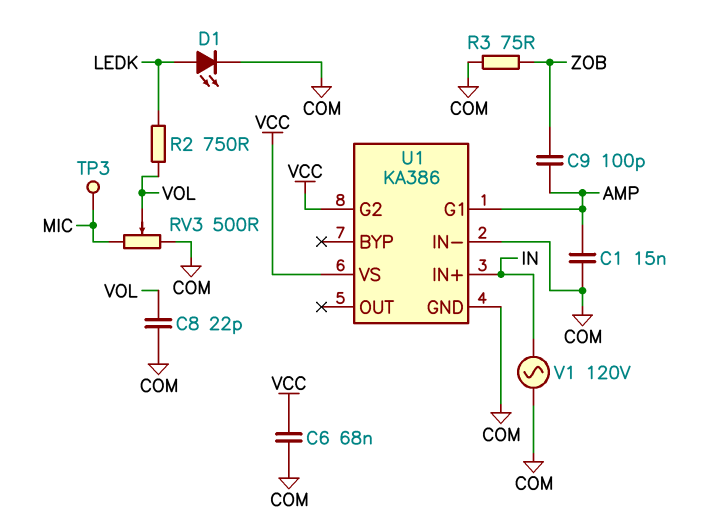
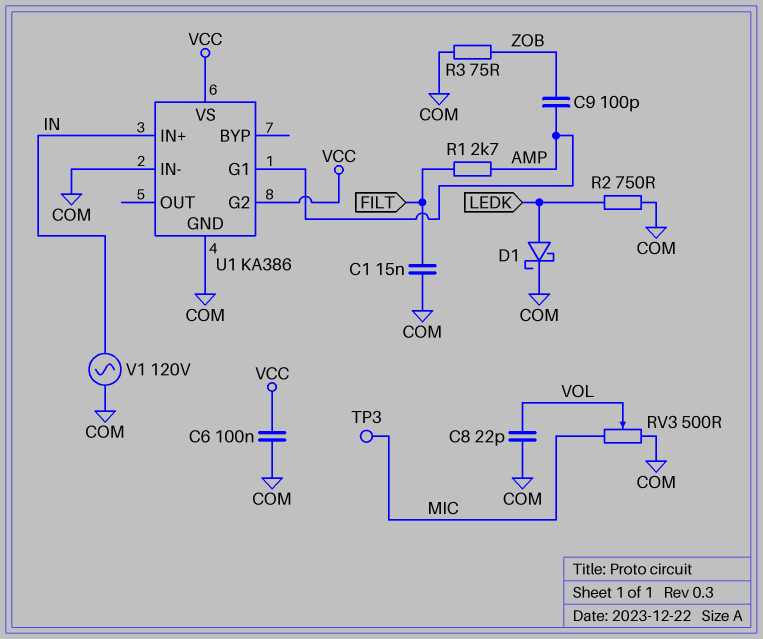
C1: 15nF (AMP, COM) -> 15nF (COM, FILT)
C6: 68nF (COM, VCC) -> 100nF (COM, VCC)
D1: LED (A LEDK, K COM) -> schottky (A LEDK, K COM)
R1: none -> 2.7k (AMP, FILT)
R2: 750 (LEDK, VOL) -> 750 (COM, LEDK)

